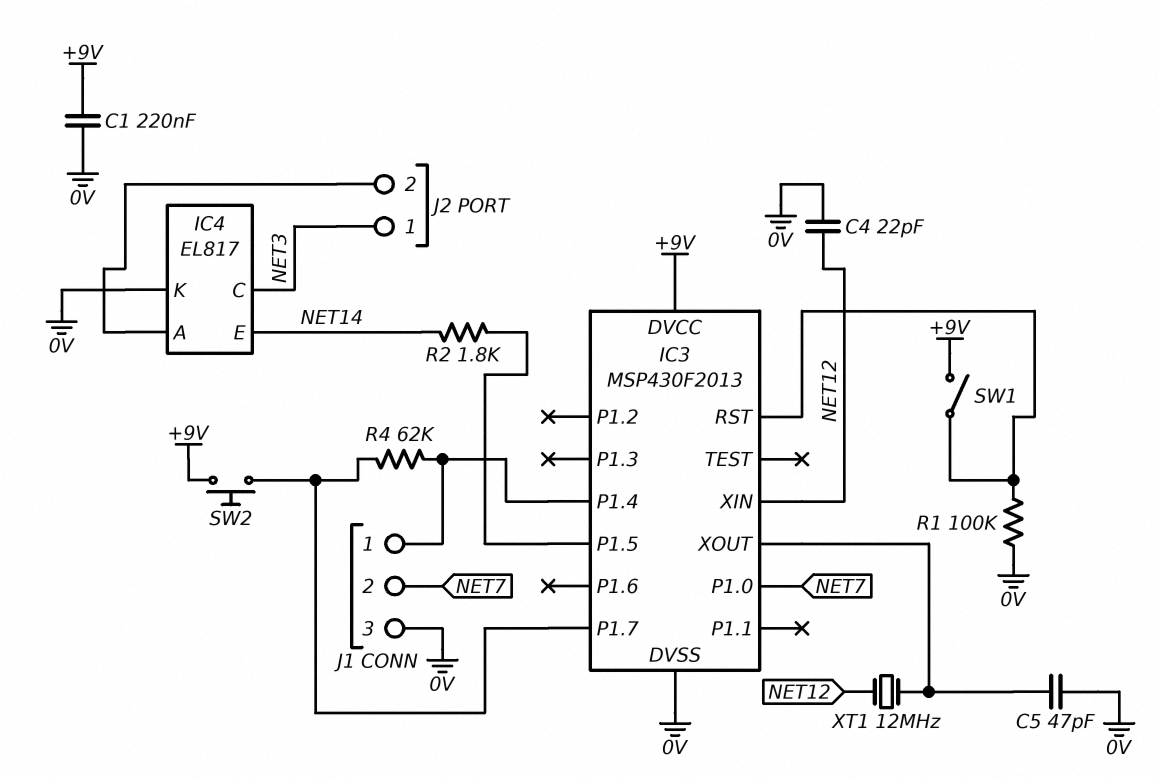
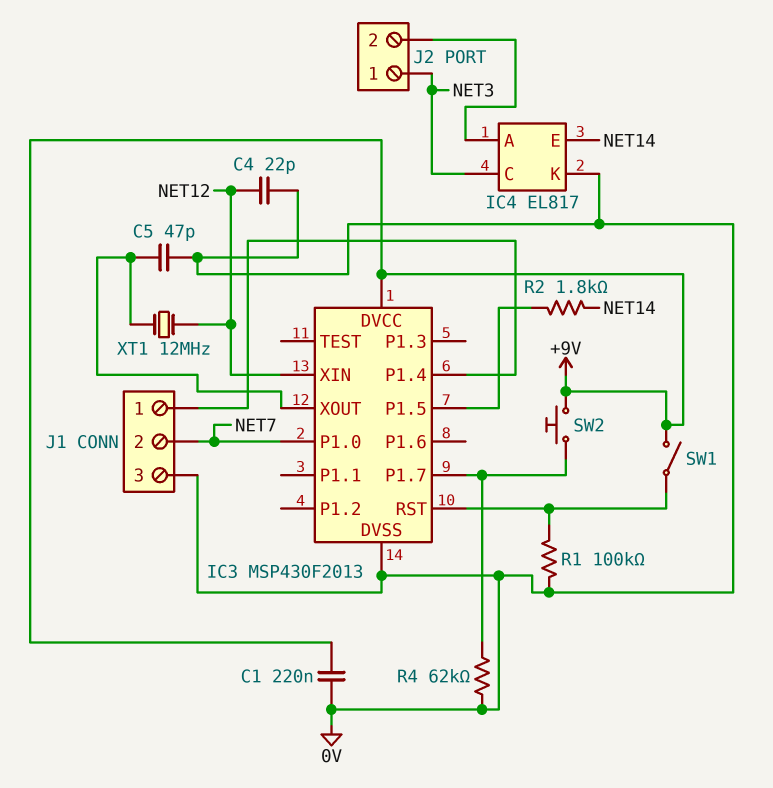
R4: 62k (IC3/P1.4, IC3/P1.7) -> 62k (0V, IC3/P1.7)

